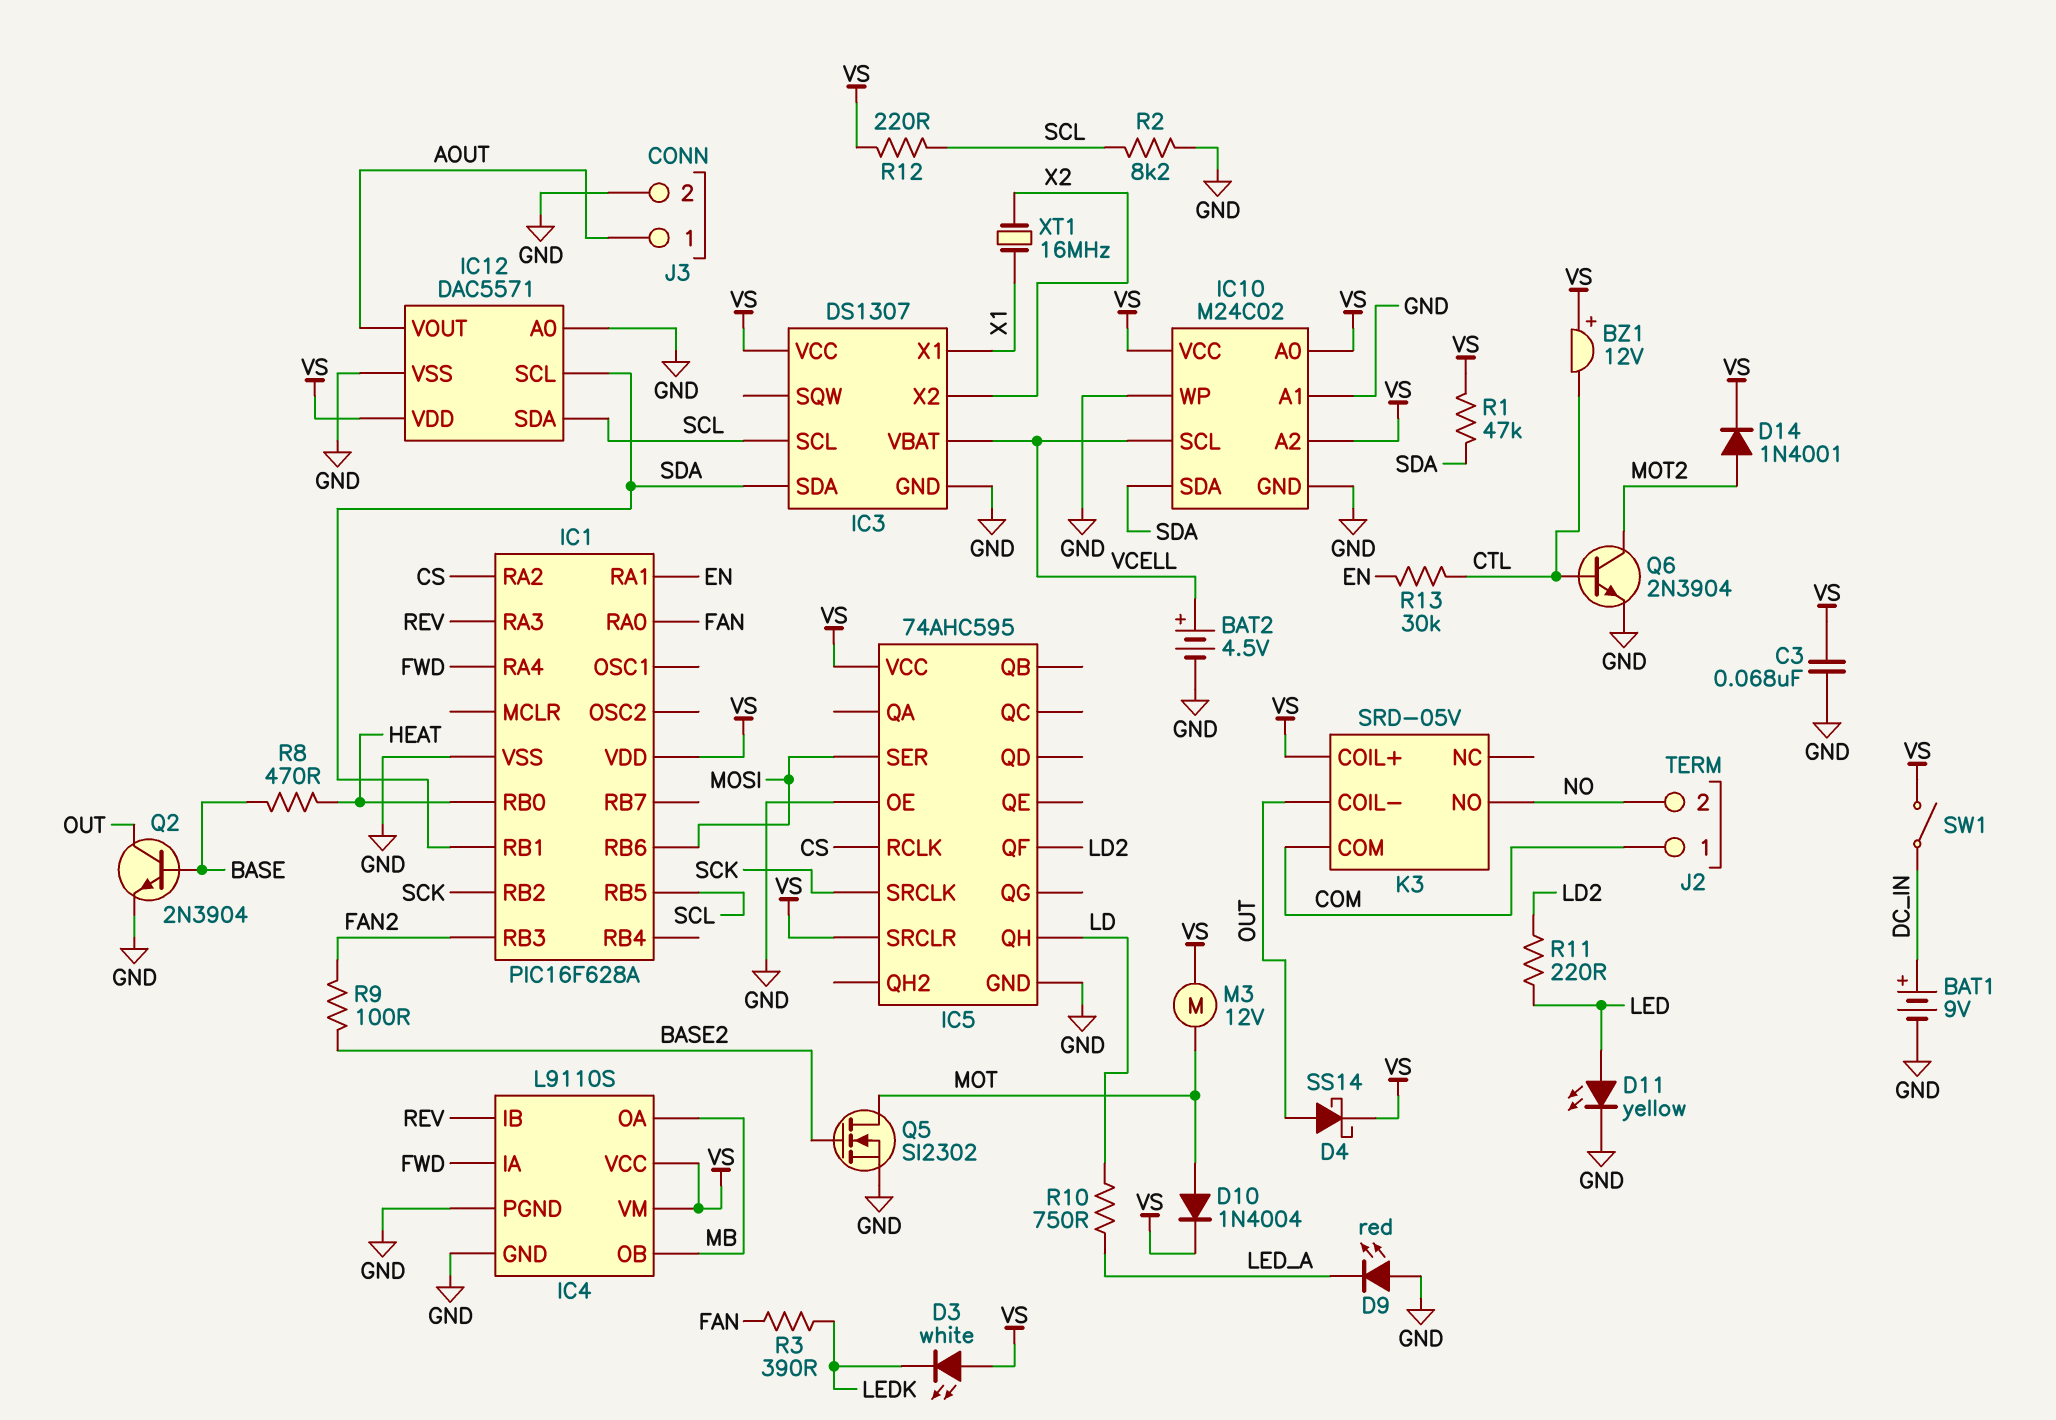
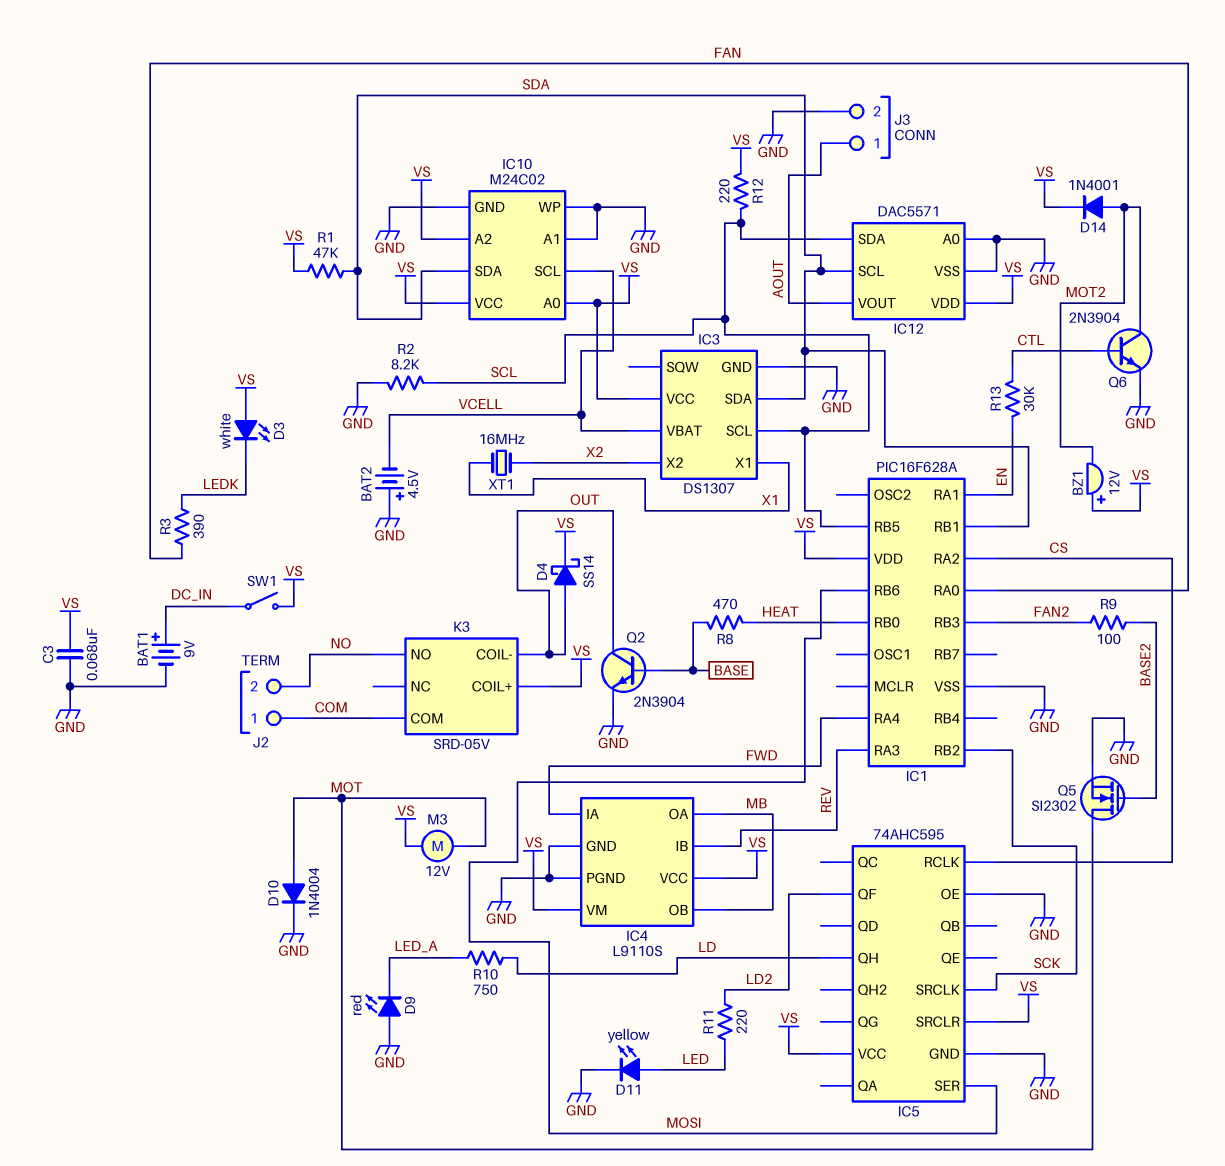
BAT2: 4.5V (plus VCELL, minus GND) -> 4.5V (plus GND, minus VCELL)
BZ1: buzzer 12V (plus VS, minus CTL) -> buzzer 12V (plus VS, minus MOT2)
D10: diode 1N4004 (A MOT, K VS) -> diode 1N4004 (A MOT, K GND)

